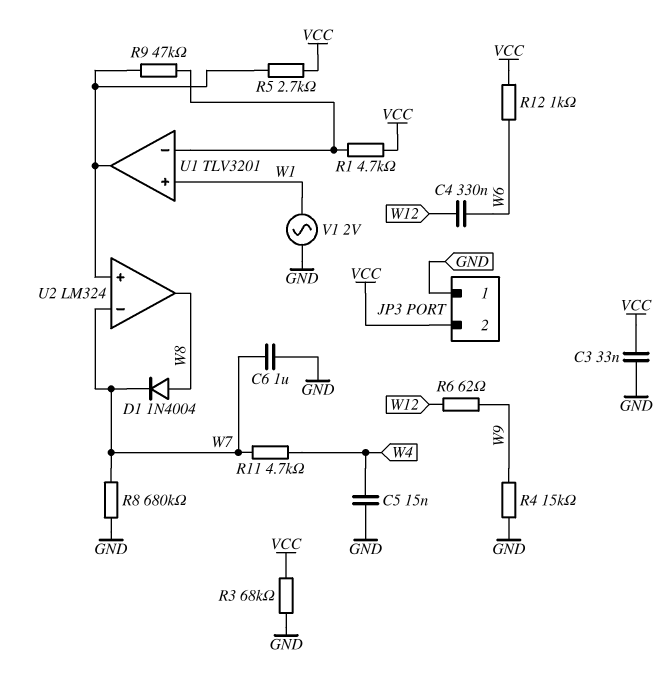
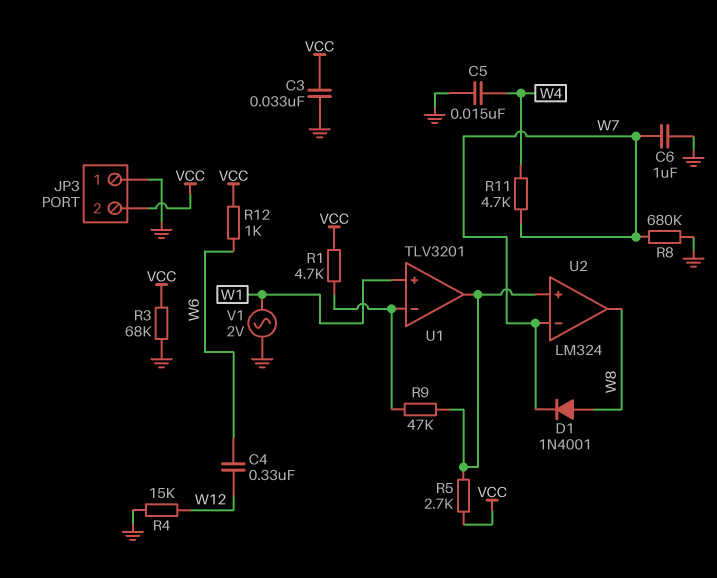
D1: diode 1N4004 (A W8, K W7) -> diode 1N4001 (A W8, K W7)
R4: 15k (GND, W9) -> 15k (GND, W12)
R6: 62 (W9, W12) -> none

